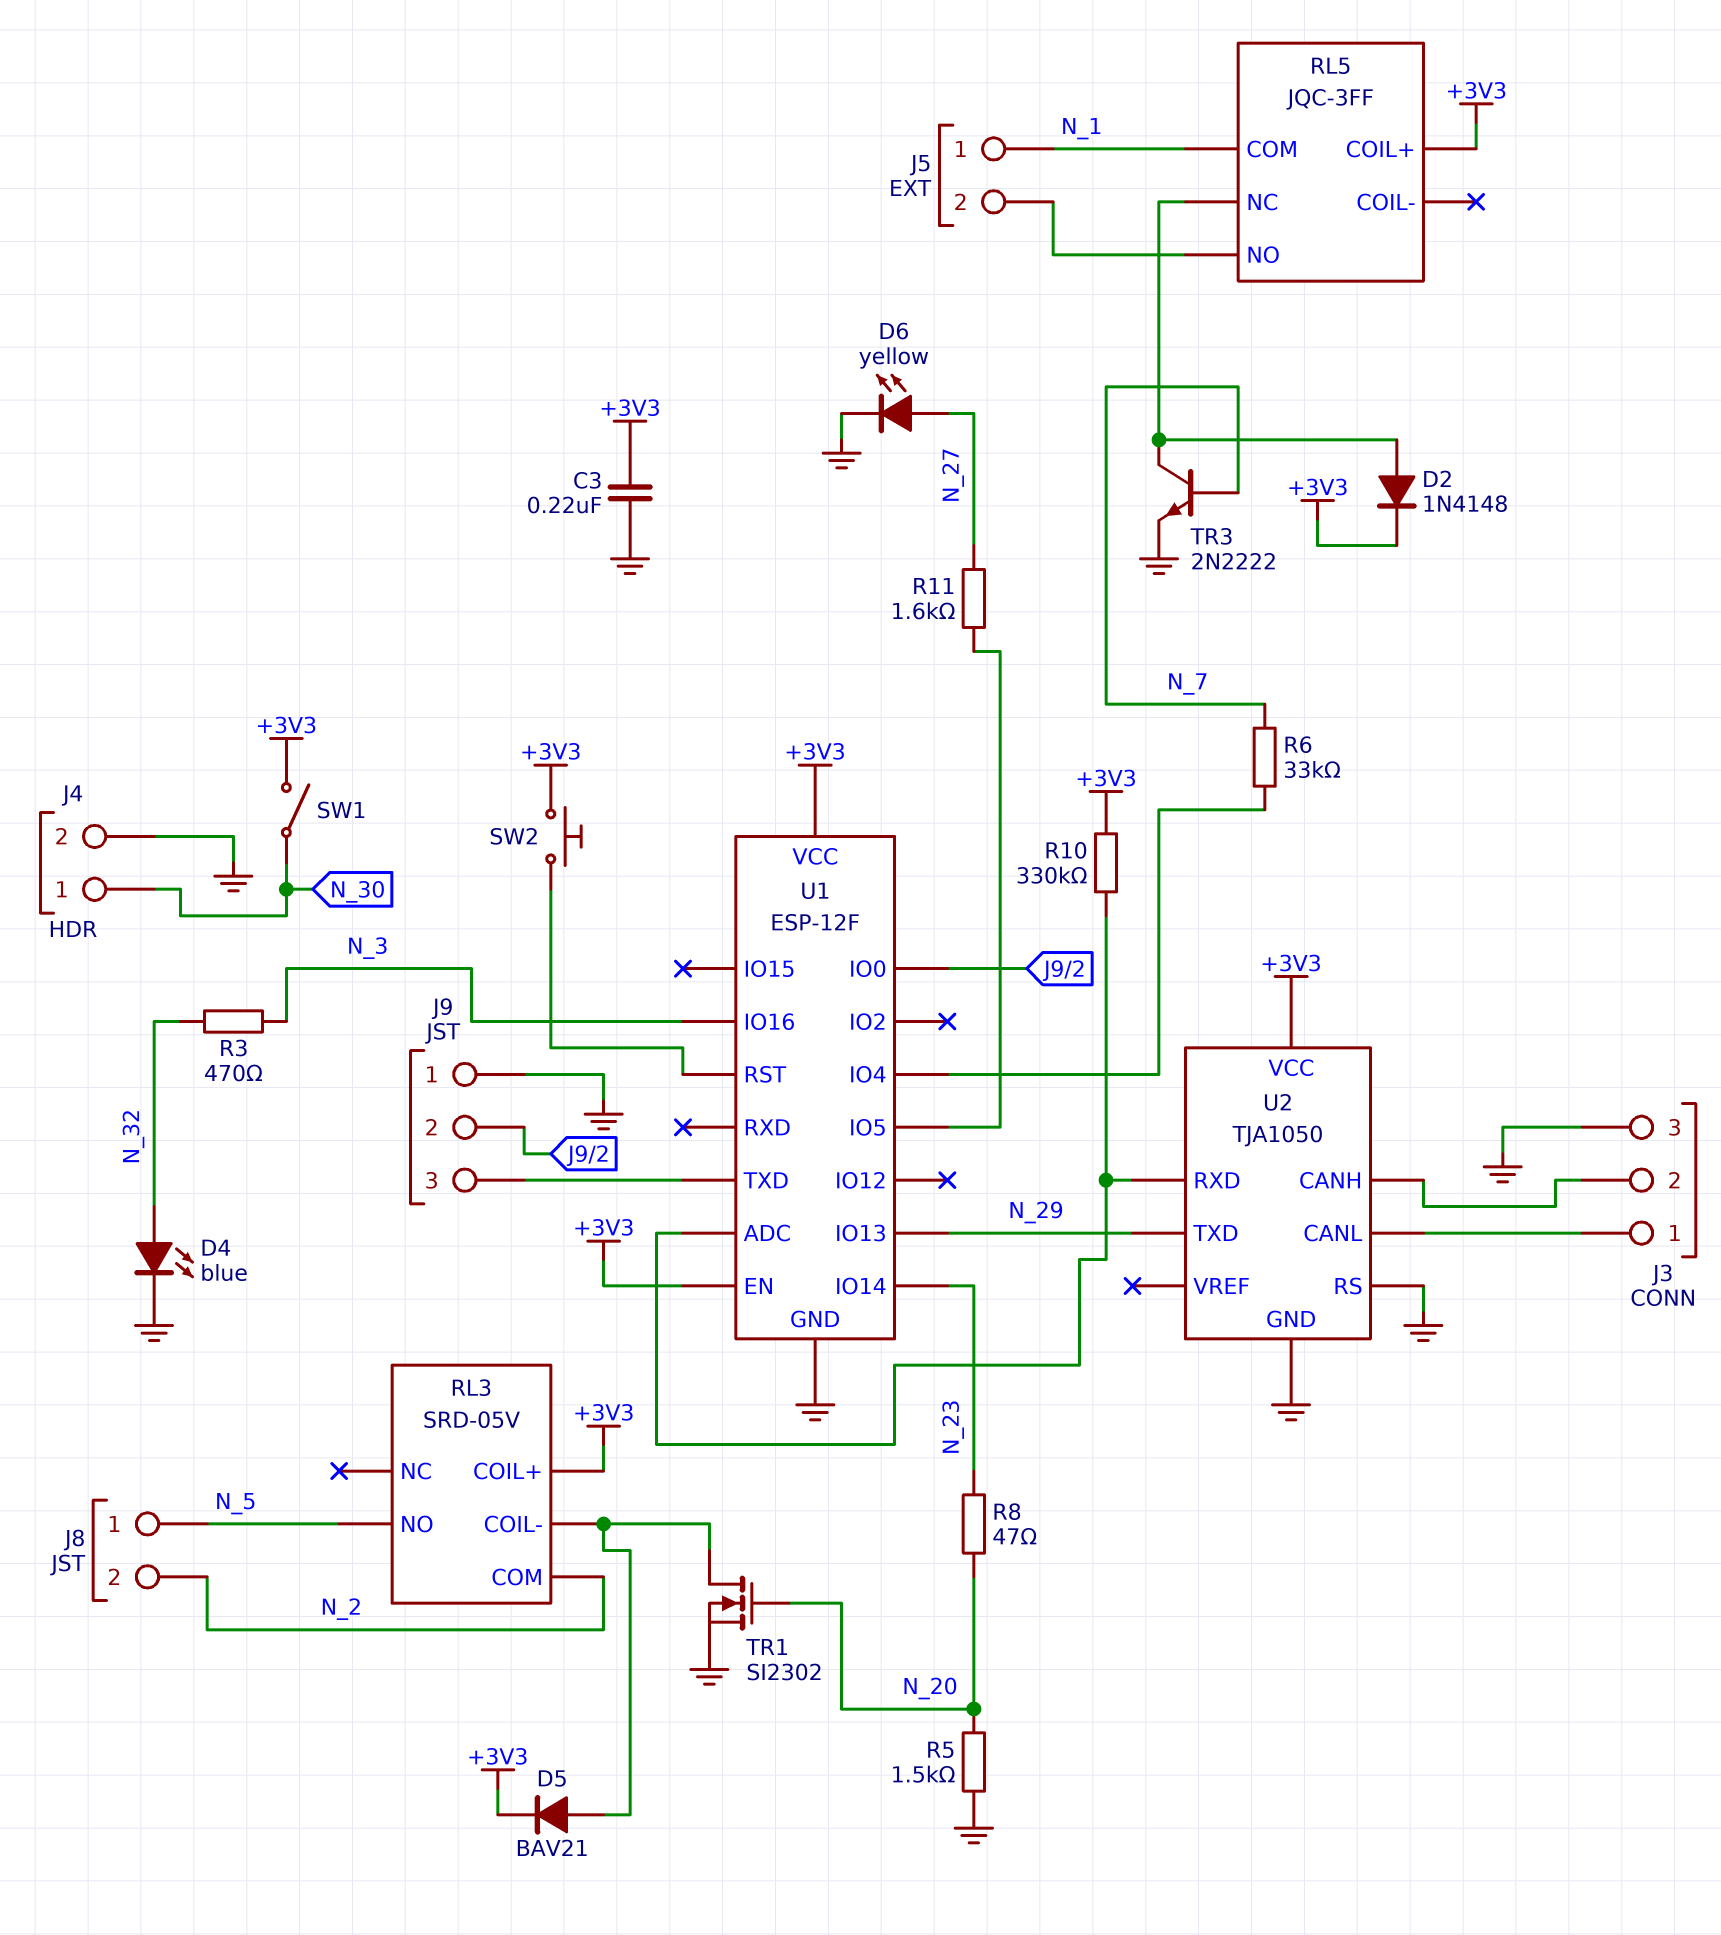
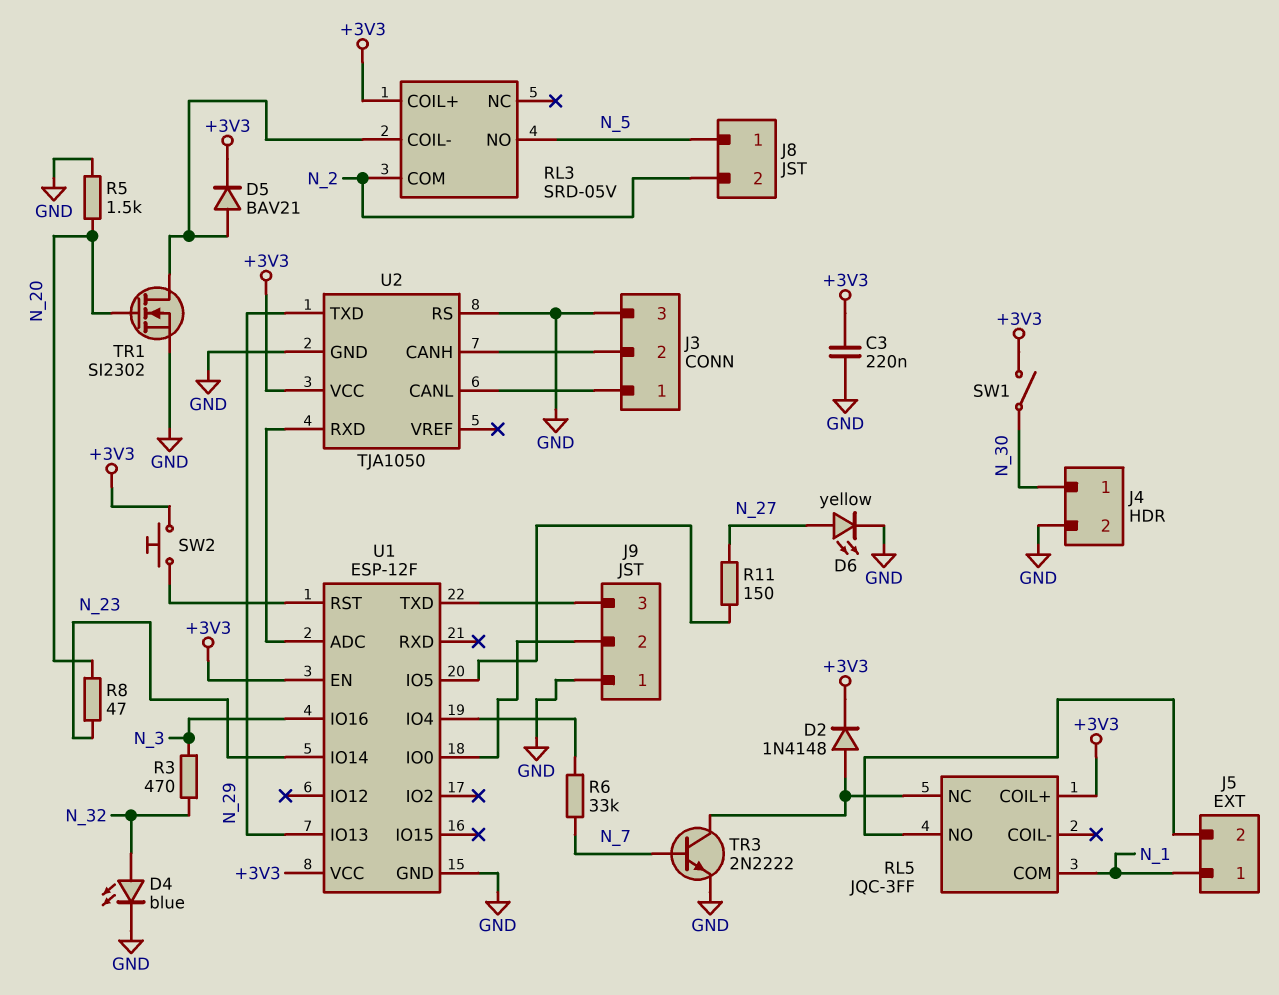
R10: 330k (+3V3, U1/ADC) -> none
R11: 1.6k (N_27, U1/IO5) -> 150 (N_27, U1/IO5)

